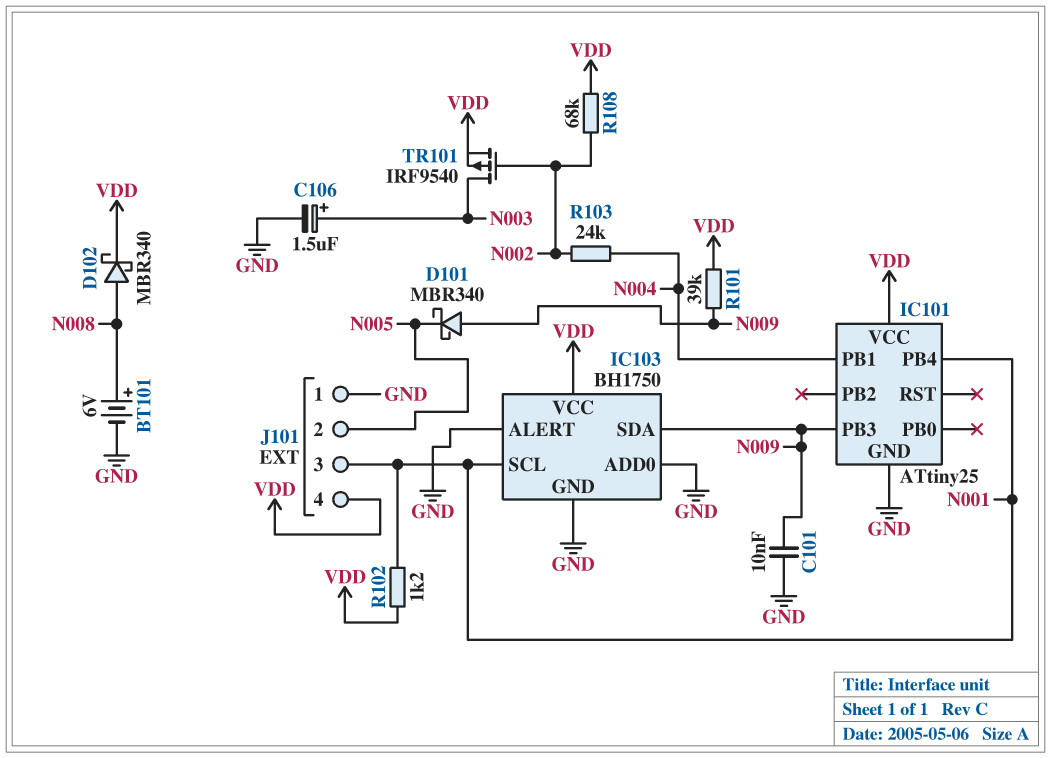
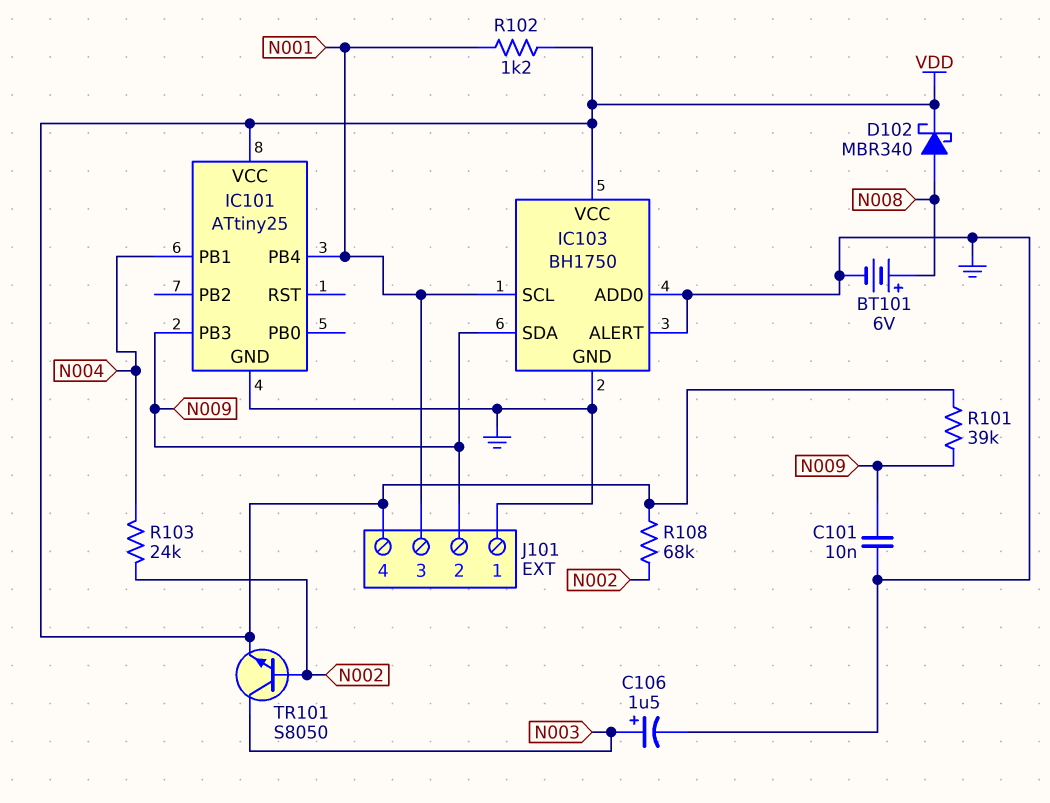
D101: schottky MBR340 (A N009, K N005) -> none
J101 pin 2: N005 -> N009
TR101: PMOS IRF9540 (G N002, D N003, S VDD) -> NPN S8050 (B N002, C N003, E VDD)

